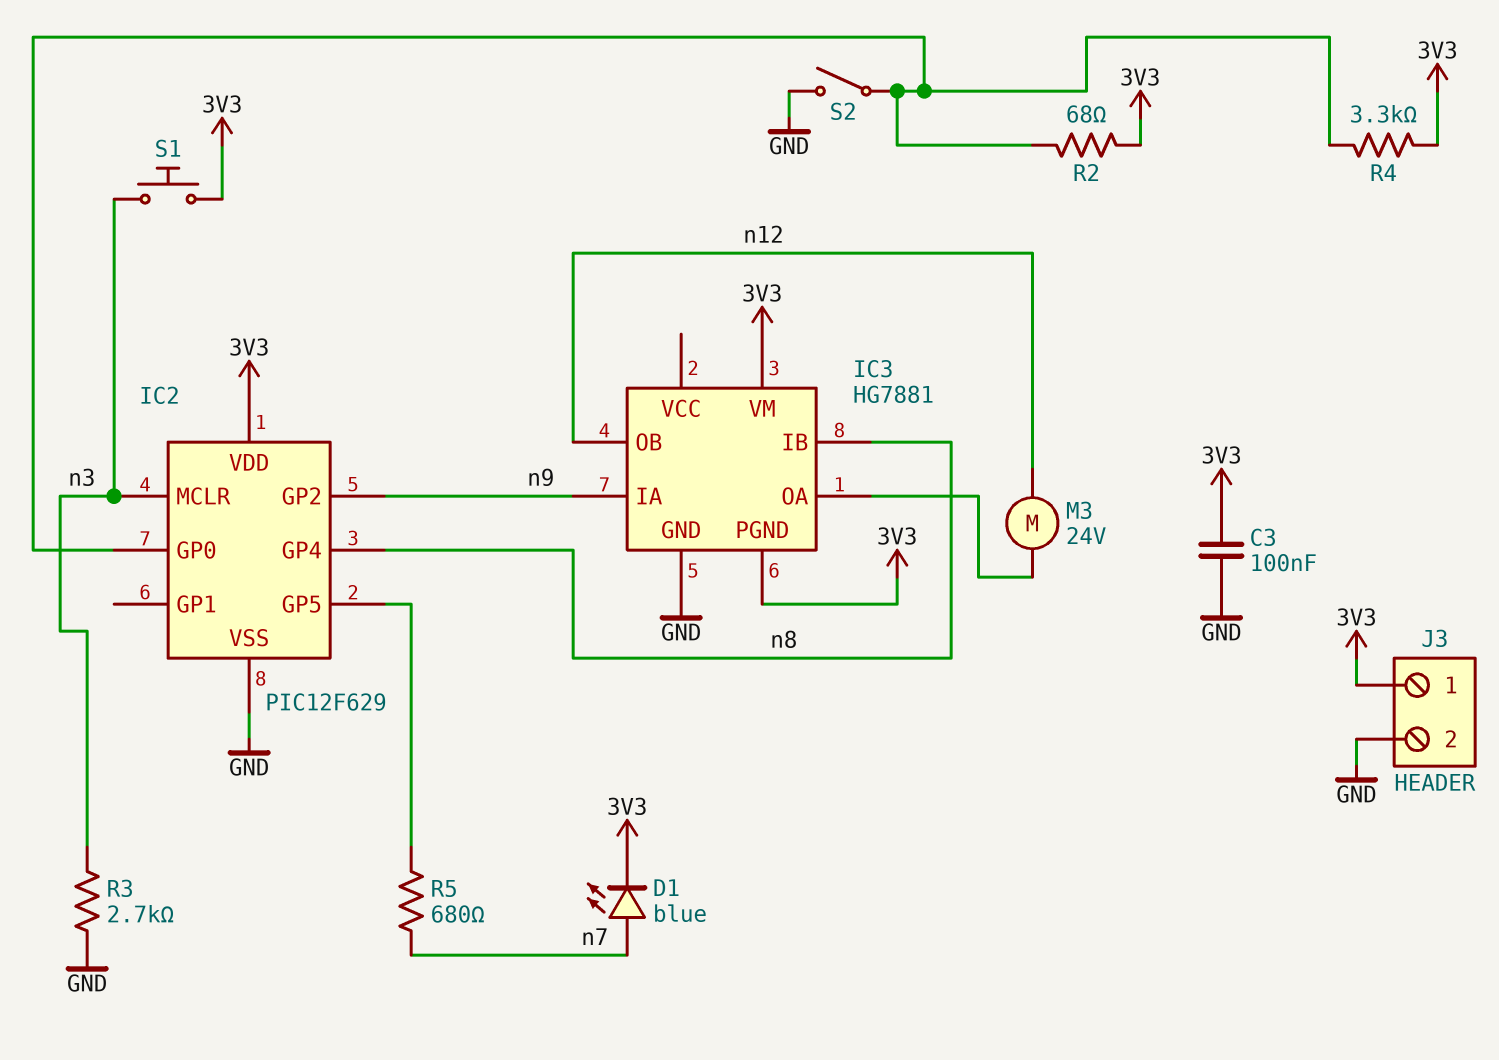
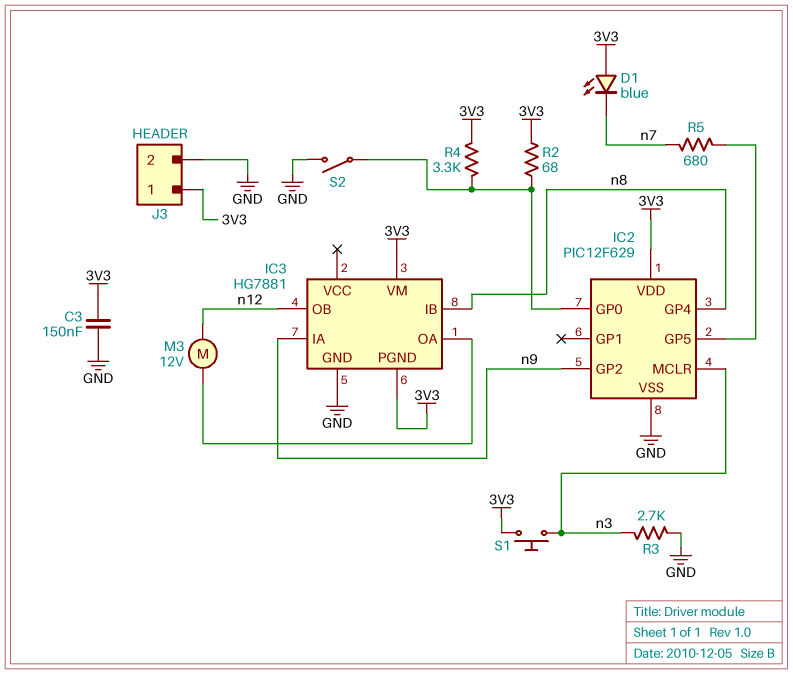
C3: 100nF (3V3, GND) -> 150nF (3V3, GND)
D1: LED blue (A n7, K 3V3) -> LED blue (A 3V3, K n7)
M3: motor 24V (IC3/OA, n12) -> motor 12V (IC3/OA, n12)

